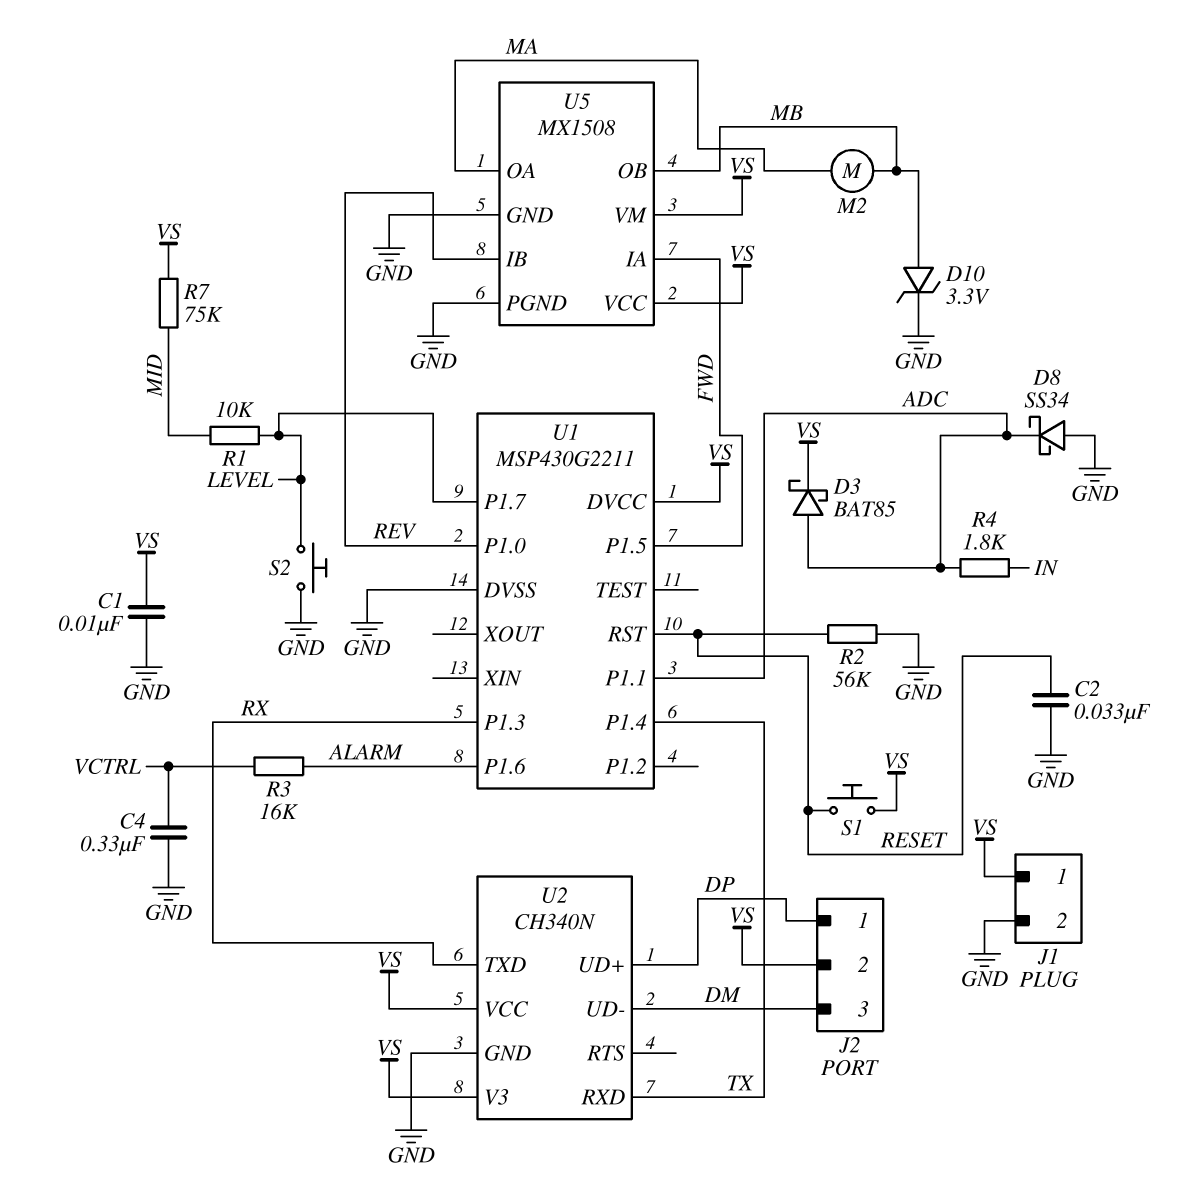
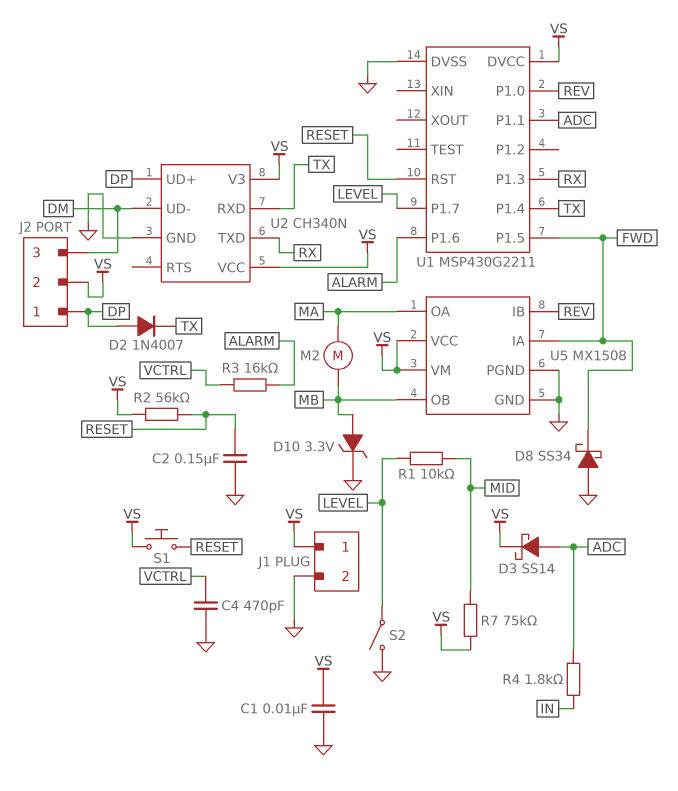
C2: 33nF (GND, RESET) -> 150nF (GND, RESET)
C4: 330nF (GND, VCTRL) -> 470pF (GND, VCTRL)
D2: none -> diode 1N4007 (A DP, K TX)
D3: schottky BAT85 (A ADC, K VS) -> schottky SS14 (A ADC, K VS)
D8: schottky SS34 (A GND, K ADC) -> schottky SS34 (A GND, K FWD)
R2: 56k (GND, RESET) -> 56k (RESET, VS)
S2: button (GND, LEVEL) -> switch (GND, LEVEL)

